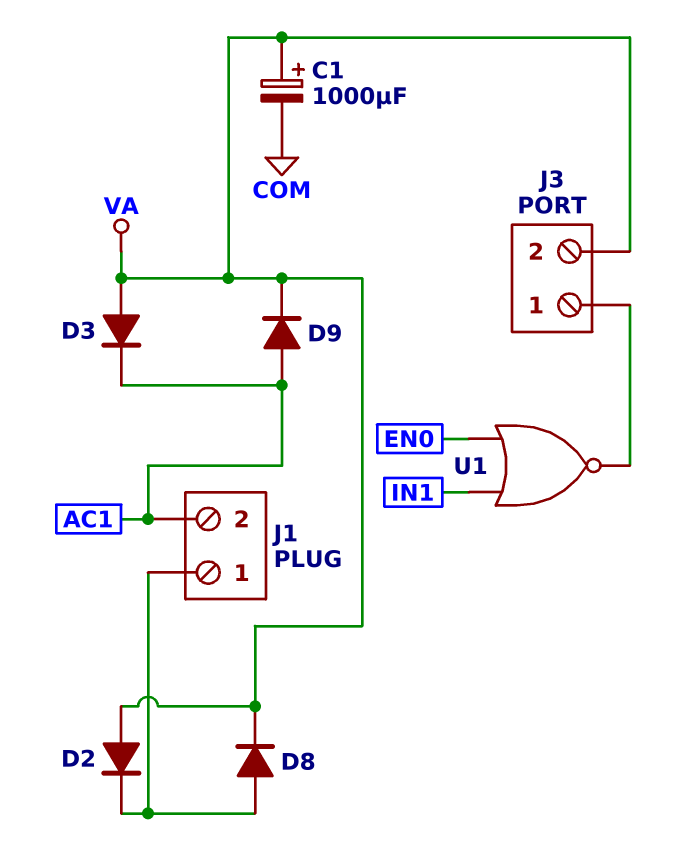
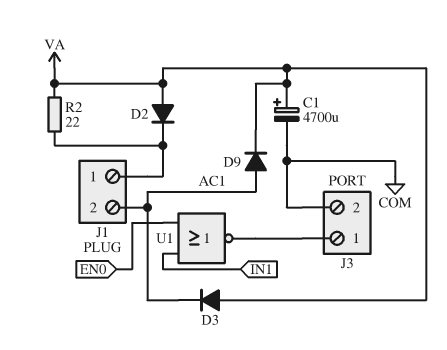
C1: 1000uF (plus VA, minus COM) -> 4700uF (plus VA, minus COM)
D8: diode (A J1/1, K VA) -> none
J3 pin 2: VA -> COM
R2: none -> 22 (J1/1, VA)

